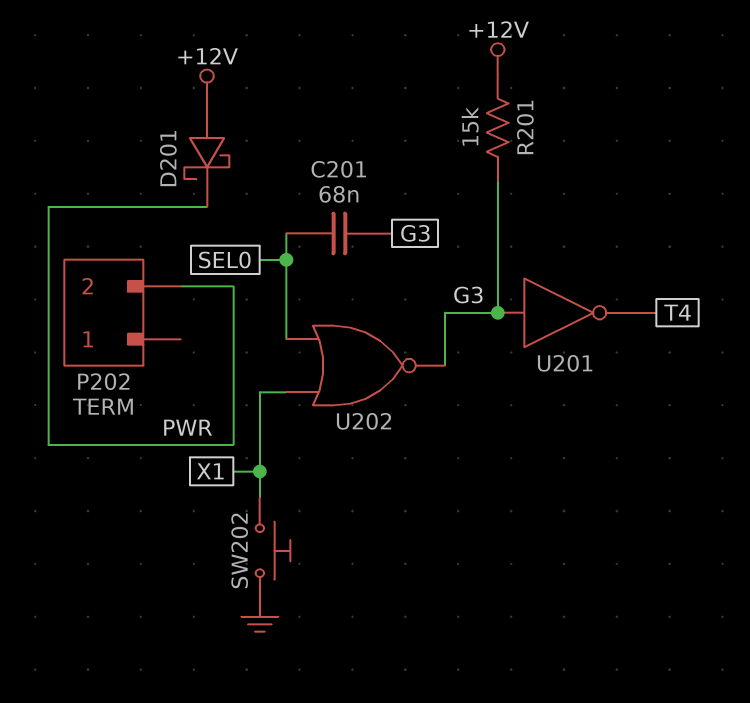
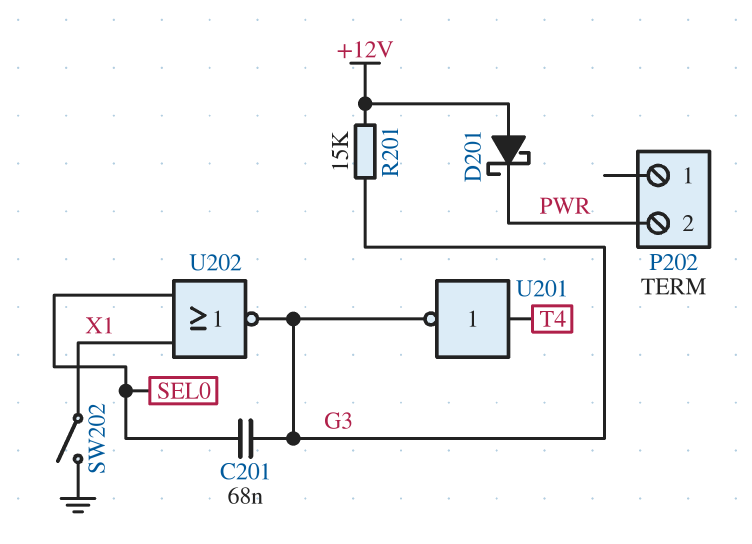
SW202: button (GND, X1) -> switch (GND, X1)
U201: NOT (in G3, out T4) -> NOT (in T4, out G3)

